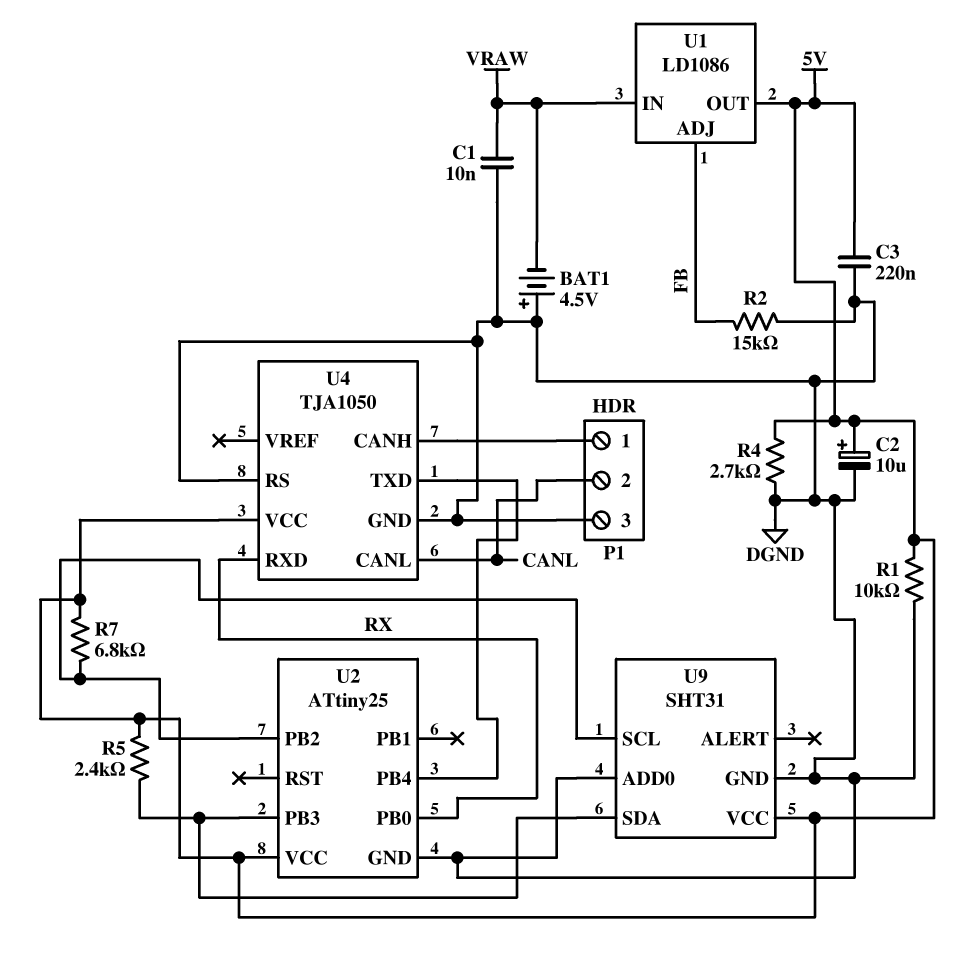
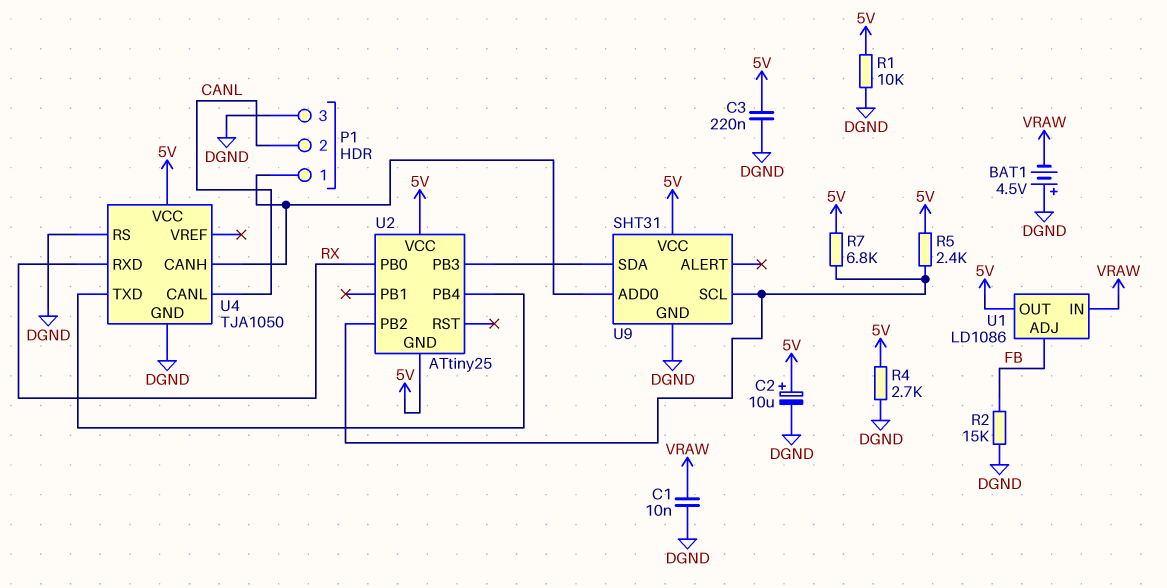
R5: 2.4k (5V, U2/PB3) -> 2.4k (5V, U2/PB2)
U2 pin GND: DGND -> 5V
U9 pin ADD0: DGND -> P1/1

